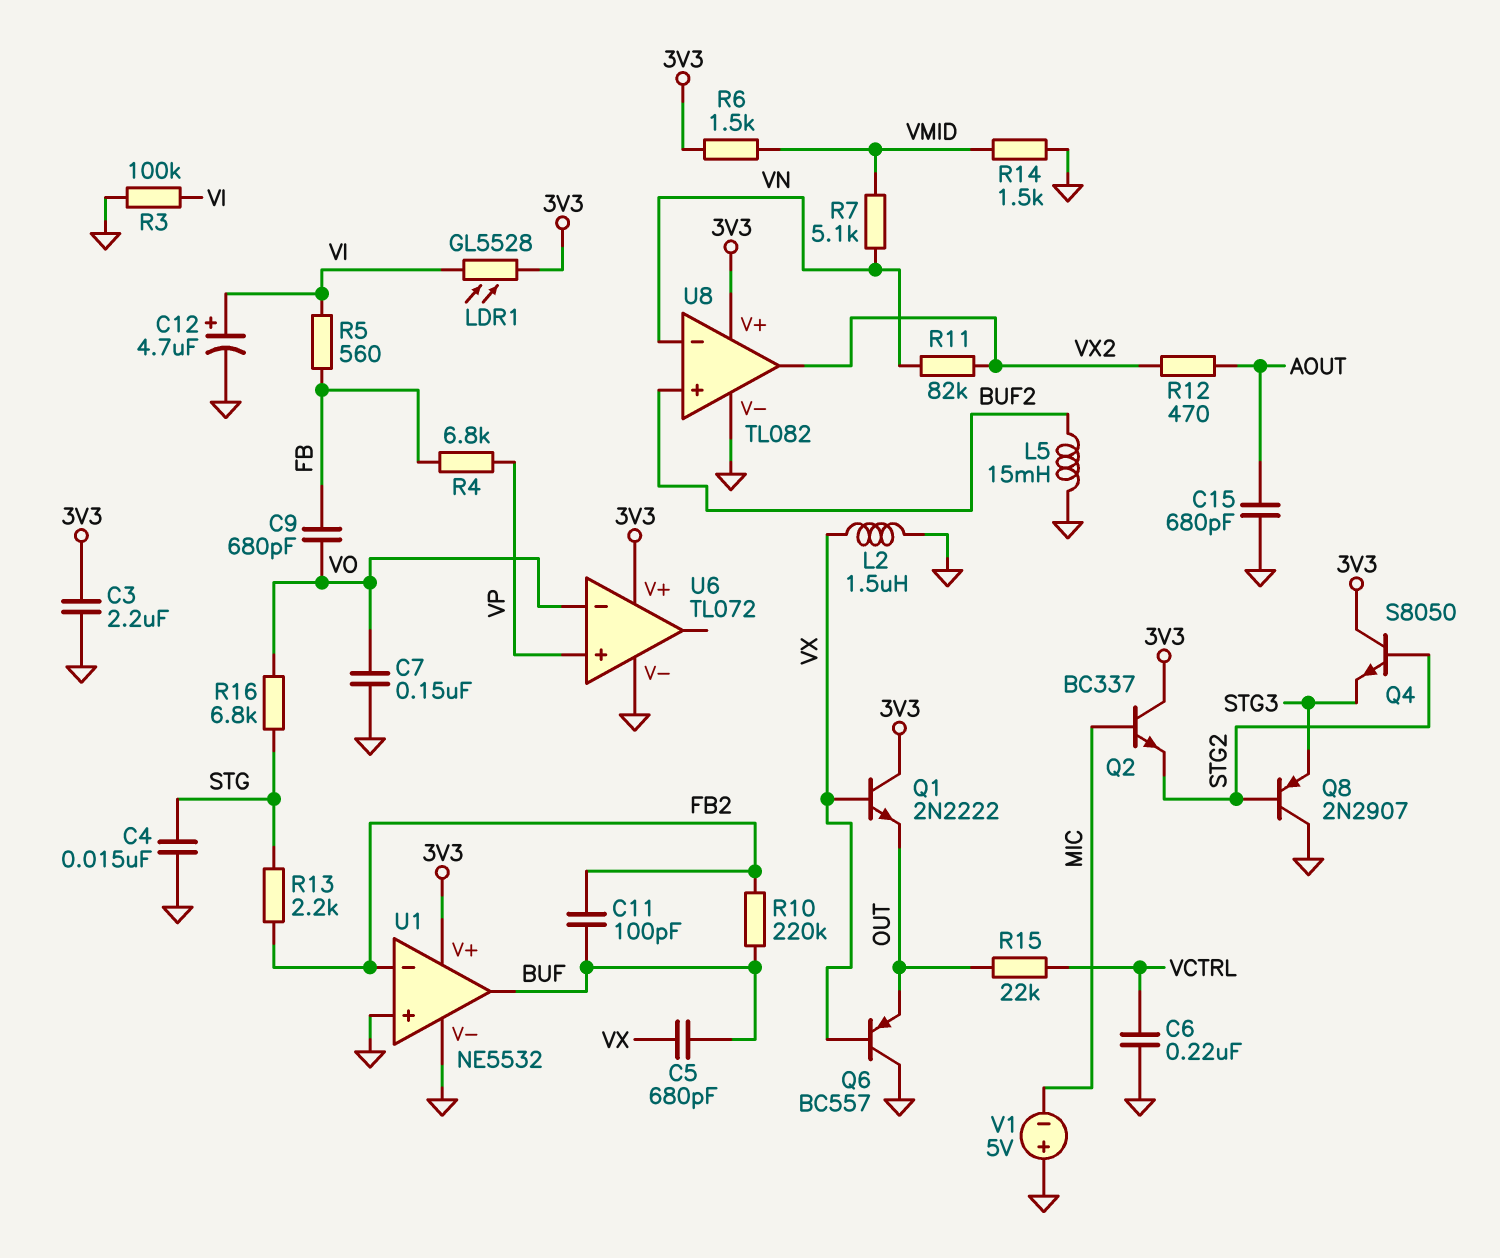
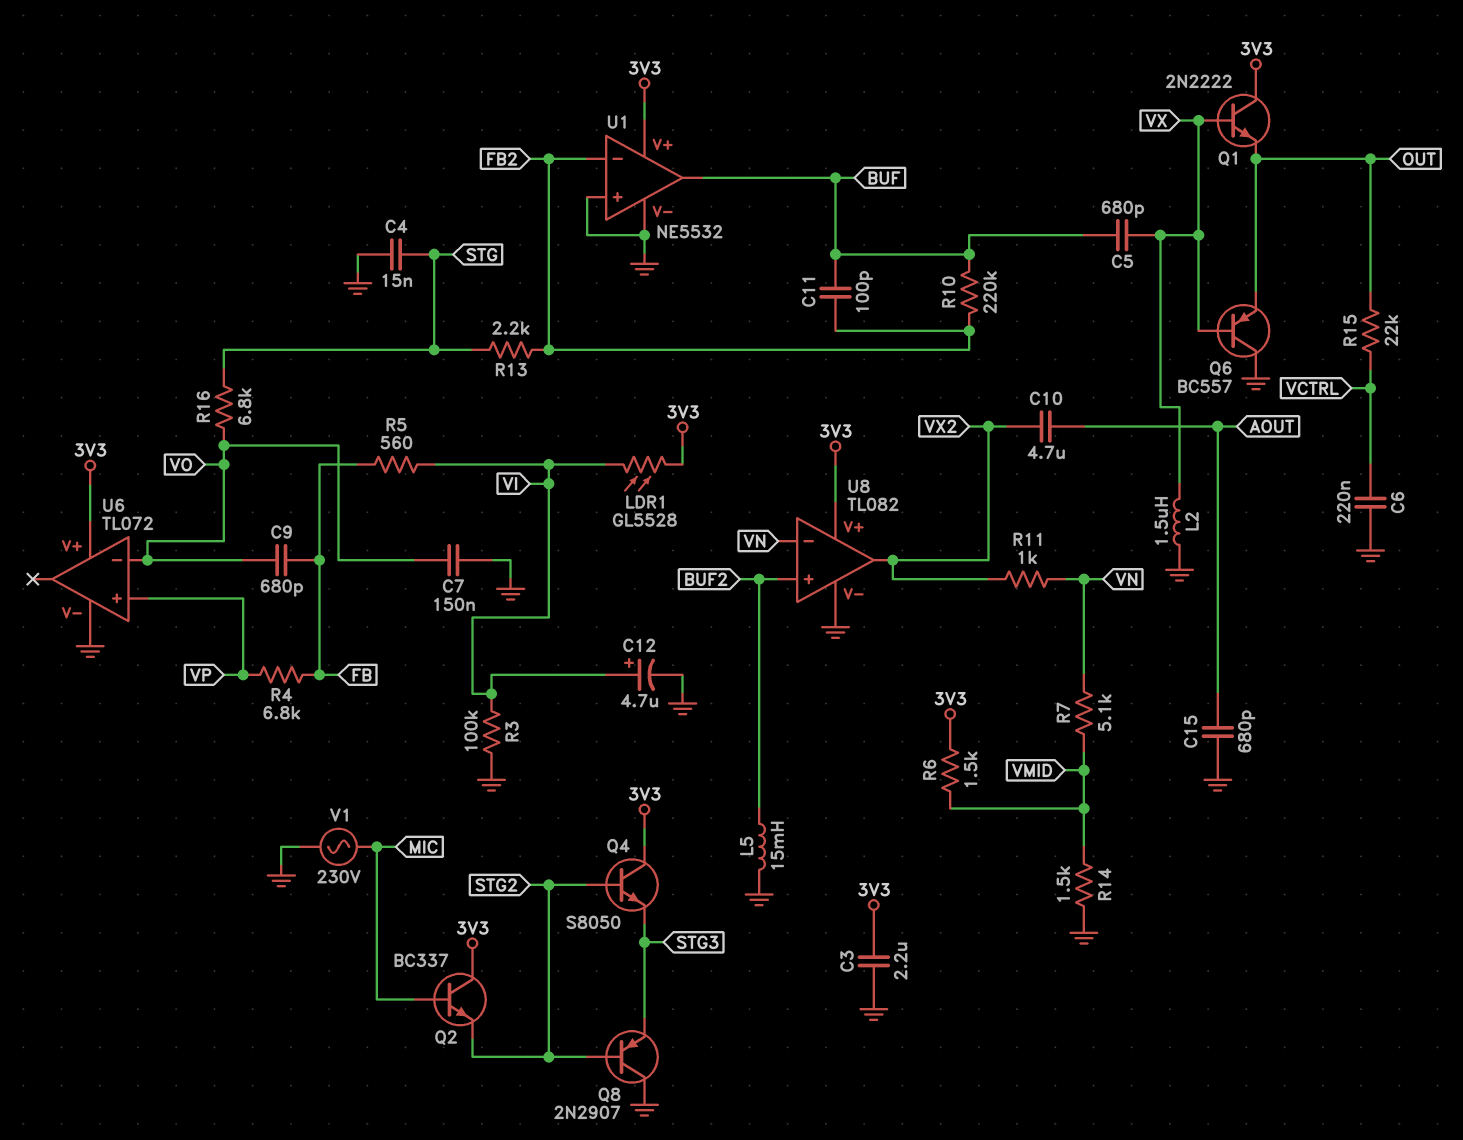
C10: none -> 4.7uF (AOUT, VX2)
R11: 82k (VN, VX2) -> 1k (VN, VX2)
R12: 470 (AOUT, VX2) -> none
V1: 5V (plus GND, minus MIC) -> AC 230V (GND, MIC)

